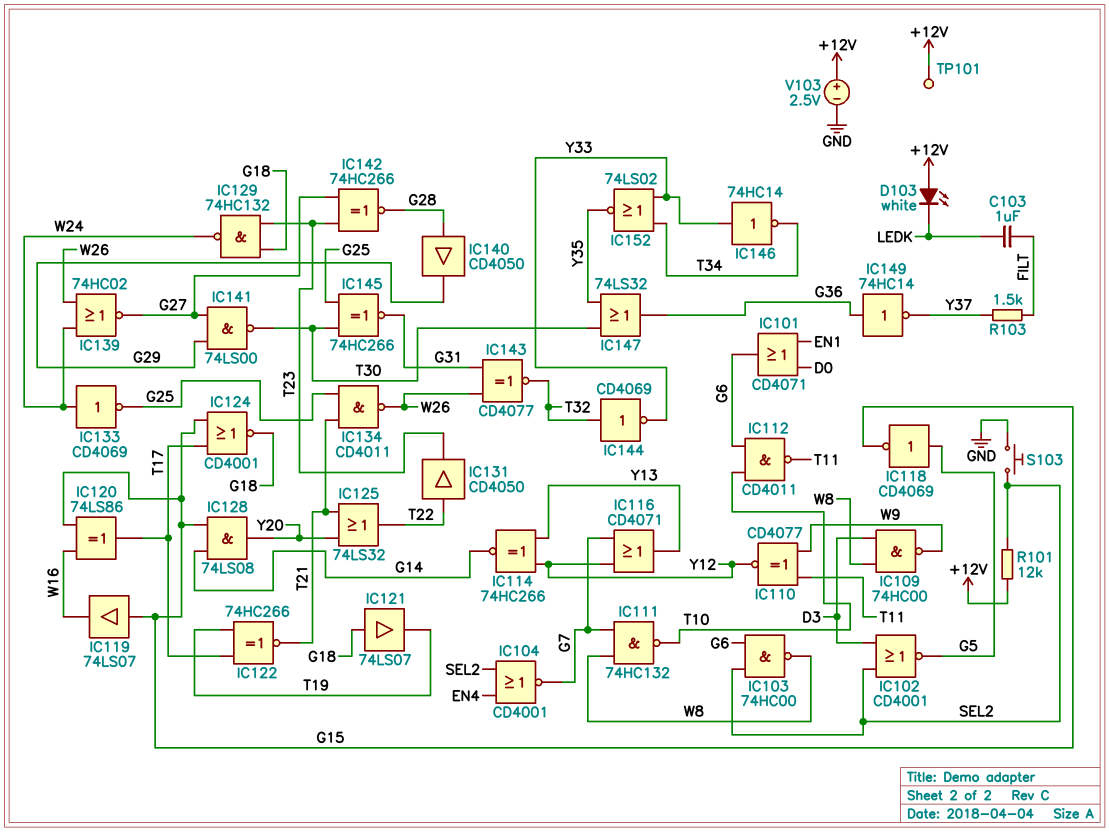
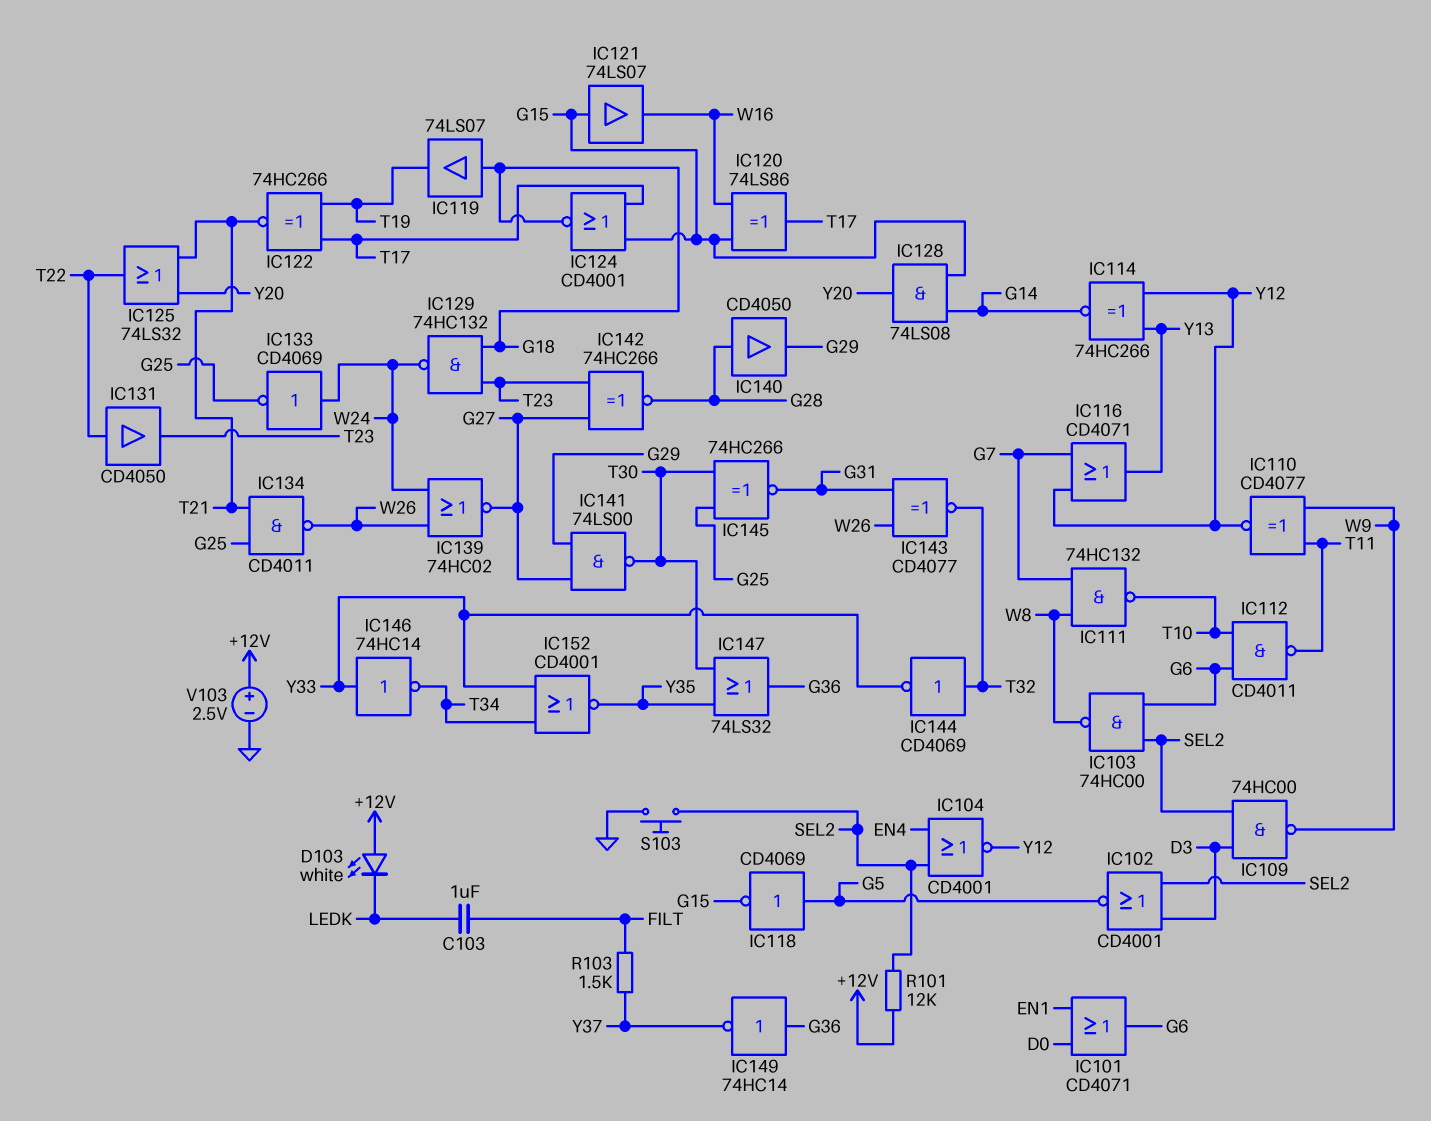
IC104: NOR CD4001 (in EN4, in SEL2, out G7) -> NOR CD4001 (in EN4, in SEL2, out Y12)
IC109: NAND 74HC00 (in D3, in W8, out W9) -> NAND 74HC00 (in D3, in SEL2, out W9)
IC119: buffer 74LS07 (in G15, out W16) -> buffer 74LS07 (in G18, out T19)
IC121: buffer 74LS07 (in G18, out T19) -> buffer 74LS07 (in G15, out W16)
IC152: NOR 74LS02 (in T34, in Y33, out Y35) -> NOR CD4001 (in T34, in Y33, out Y35)
TP101: test point (+12V) -> none

